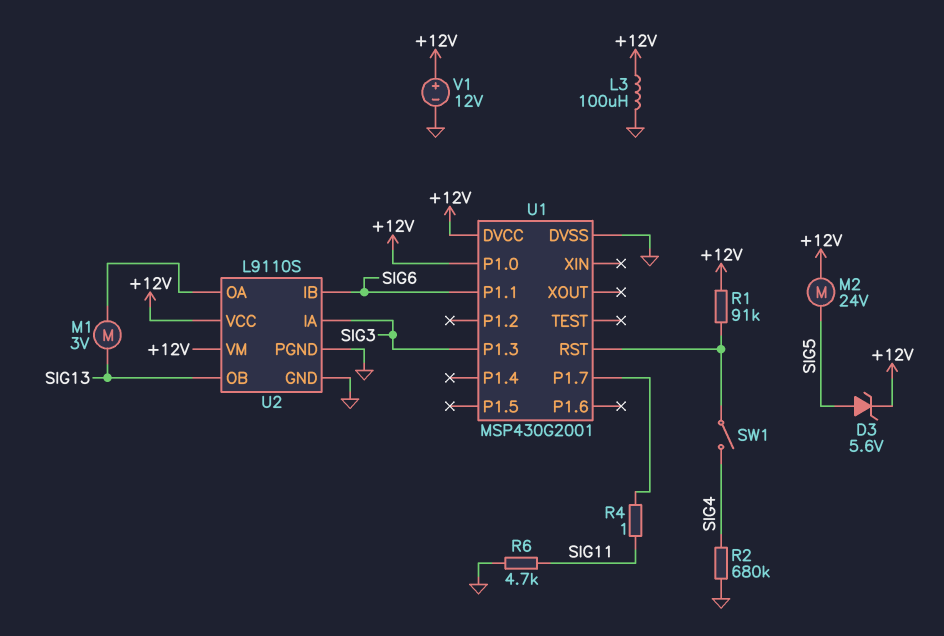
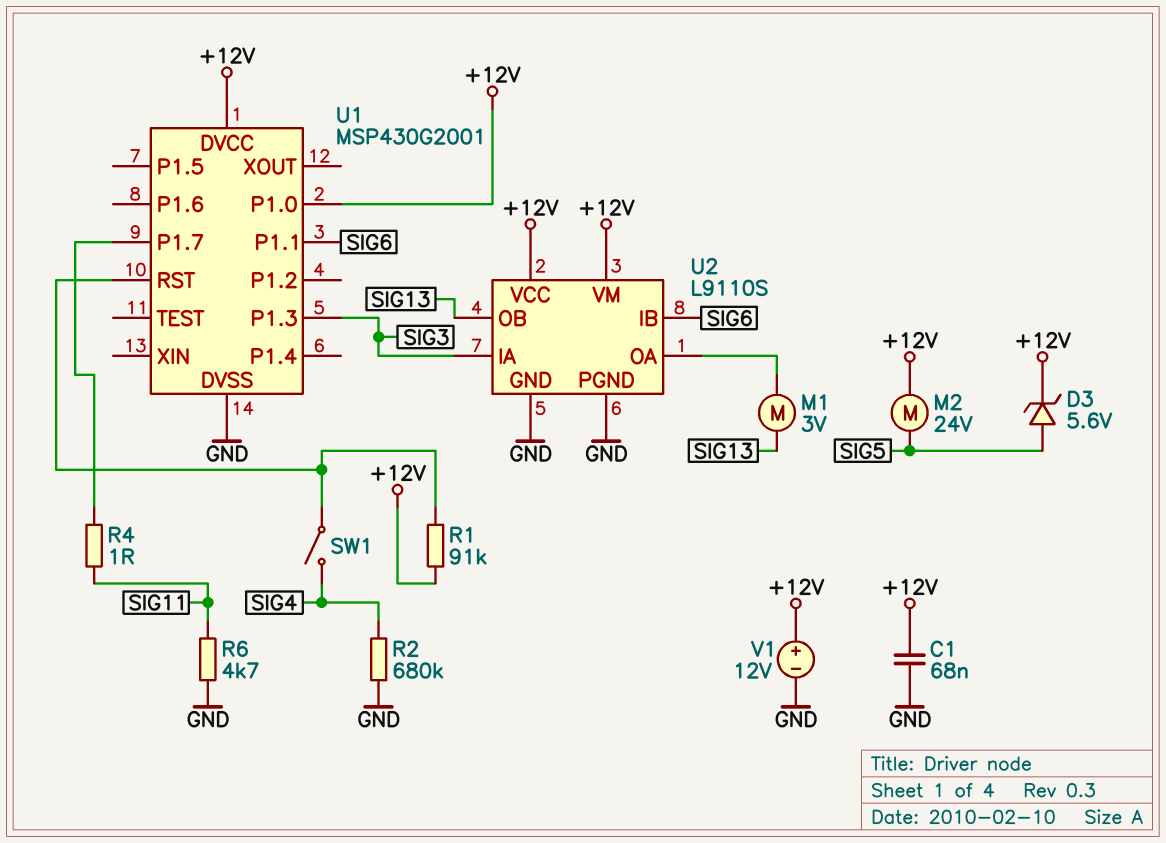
C1: none -> 68nF (+12V, GND)
L3: 100uH (+12V, GND) -> none

